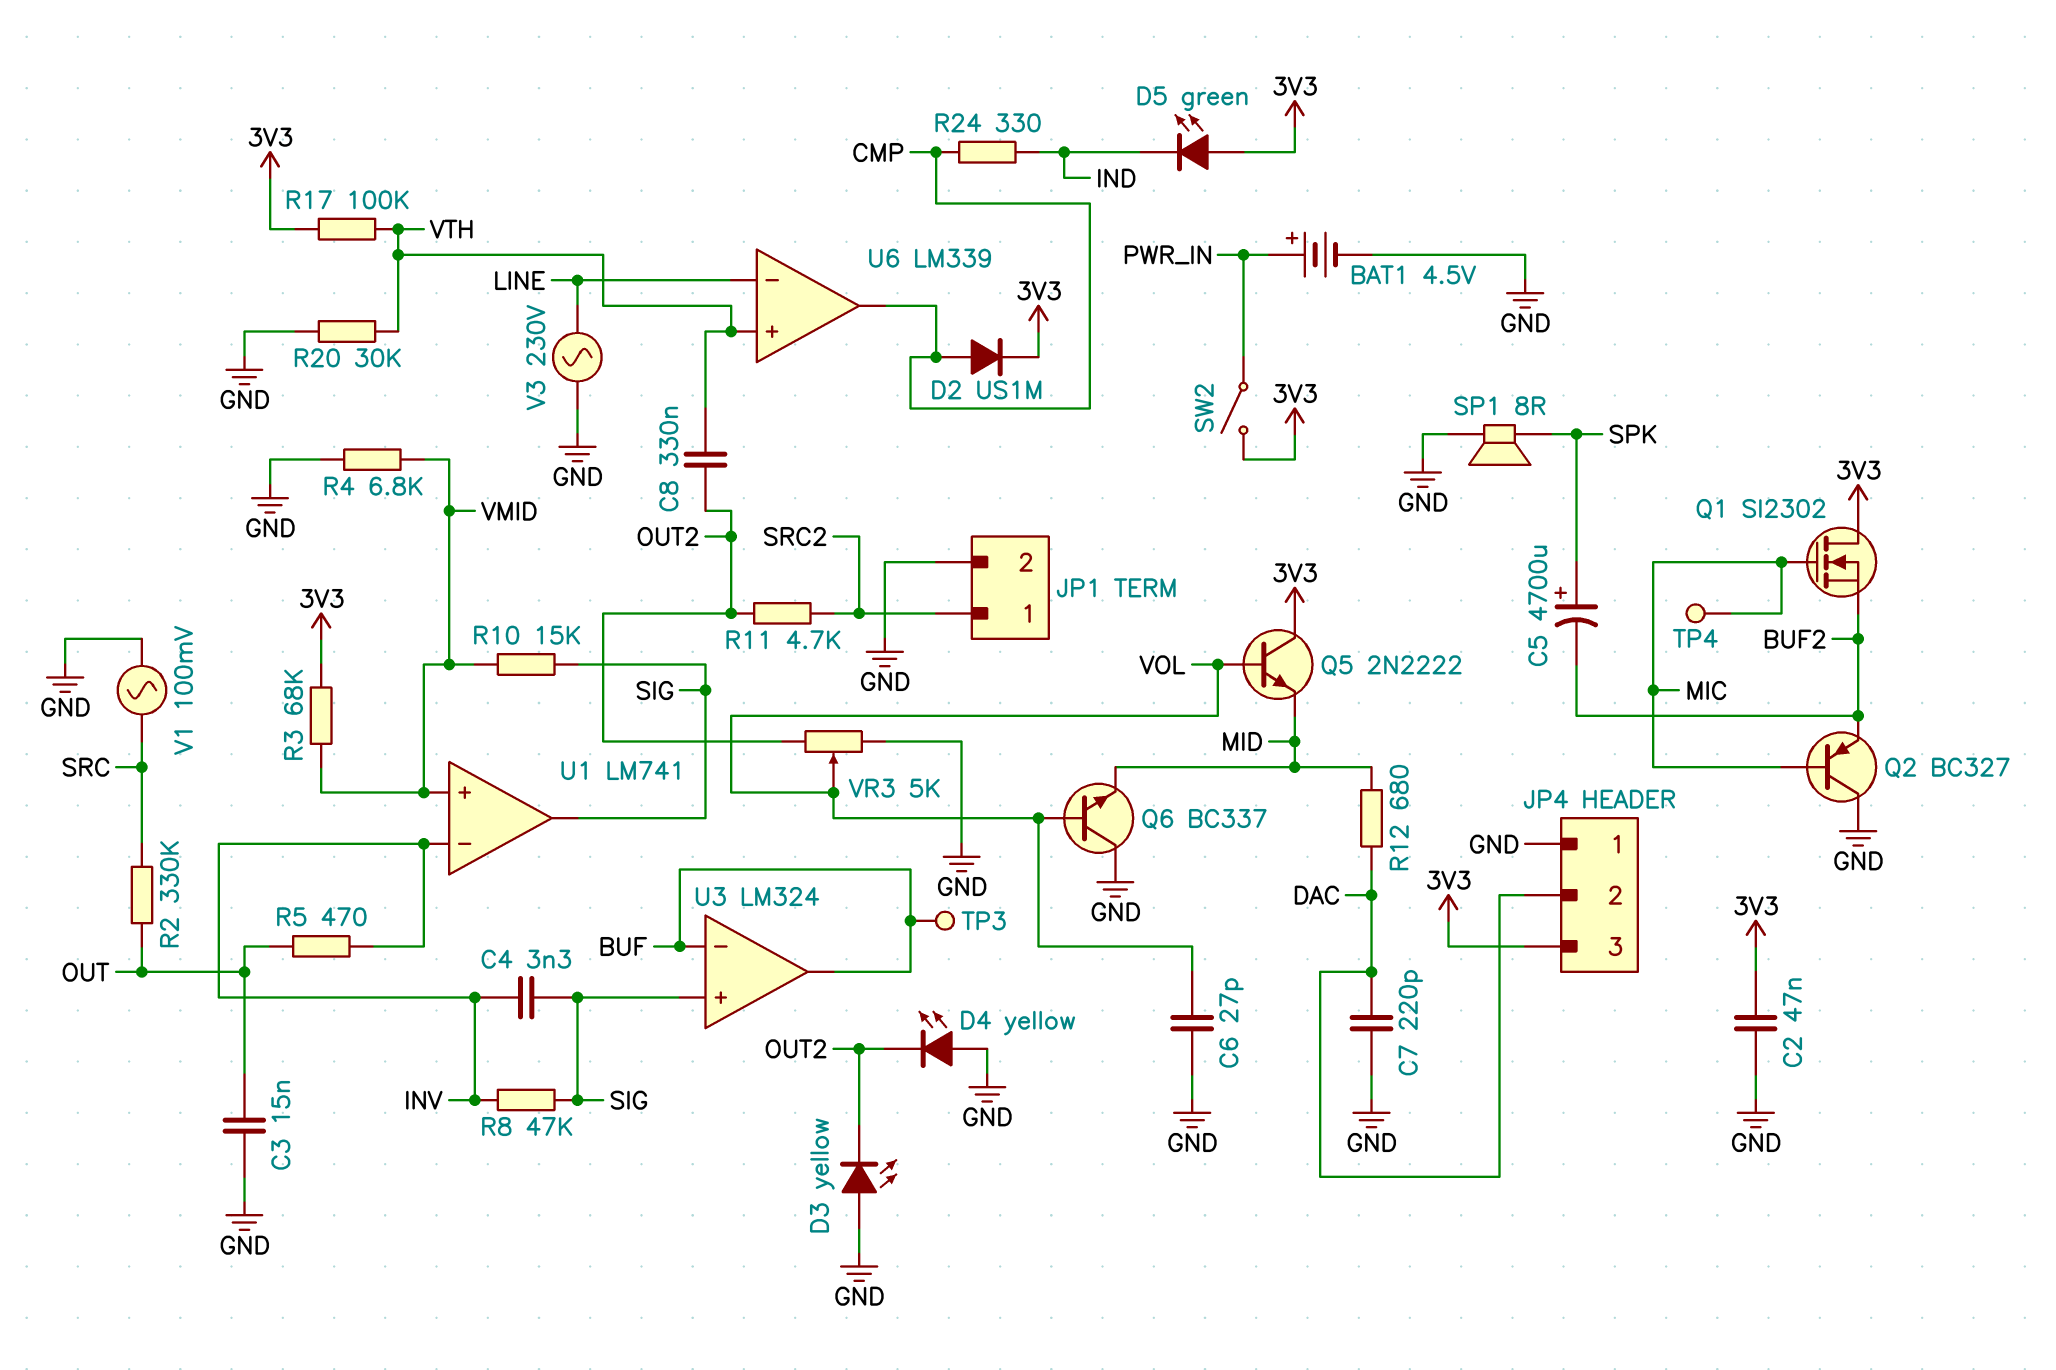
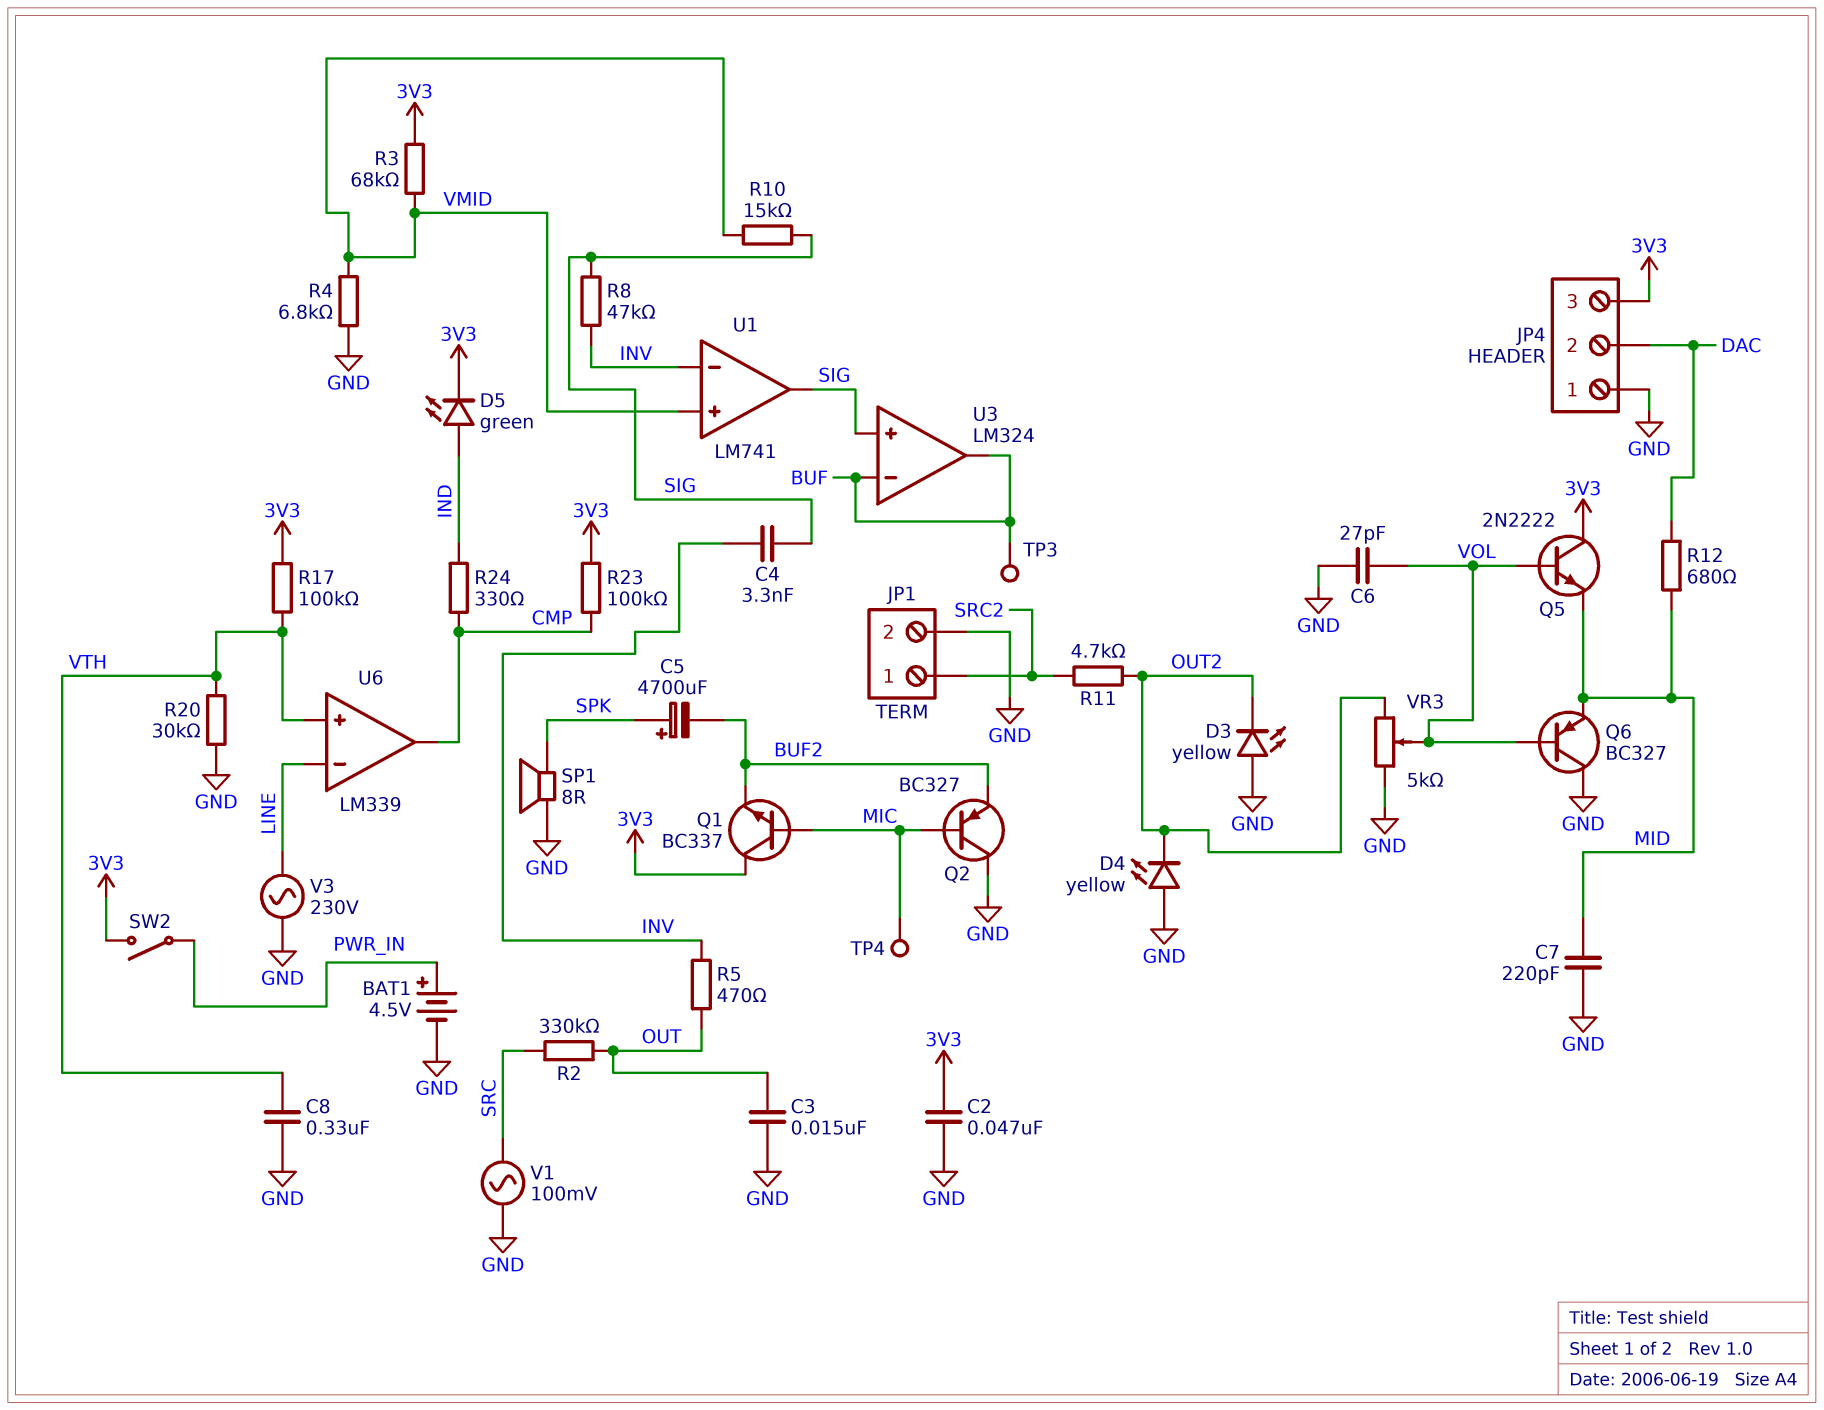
C7: 220pF (DAC, GND) -> 220pF (GND, MID)
C8: 330nF (OUT2, VTH) -> 330nF (GND, VTH)
D2: diode US1M (A CMP, K 3V3) -> none
D5: LED green (A 3V3, K IND) -> LED green (A IND, K 3V3)
Q1: NMOS SI2302 (G MIC, D 3V3, S BUF2) -> NPN BC337 (B MIC, C 3V3, E BUF2)
Q6: NPN BC337 (B VOL, C GND, E MID) -> PNP BC327 (B VOL, C GND, E MID)
R23: none -> 100k (3V3, CMP)

